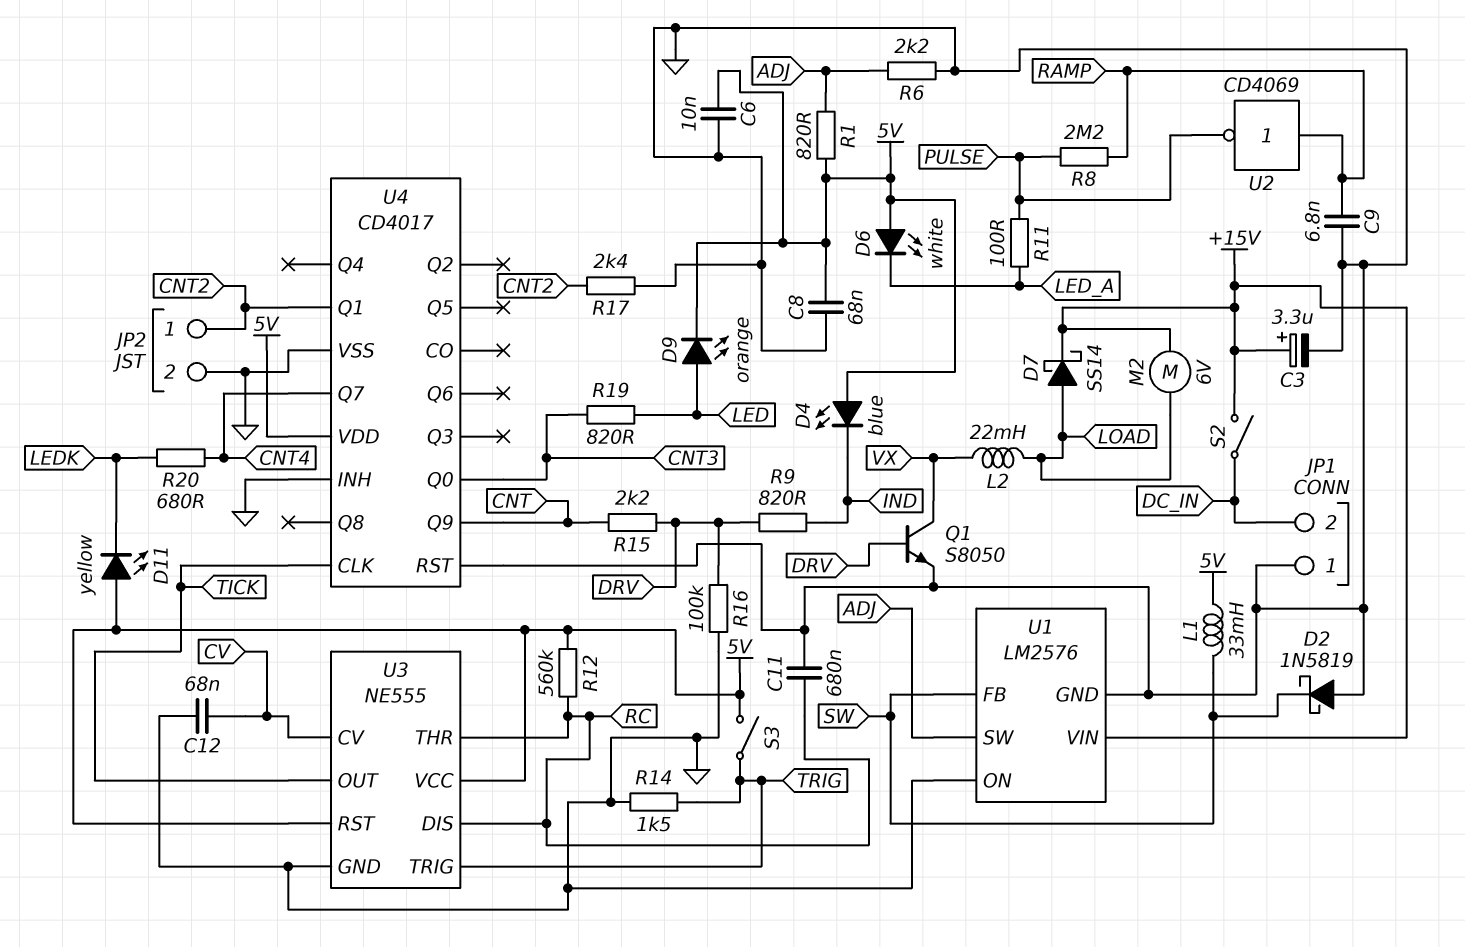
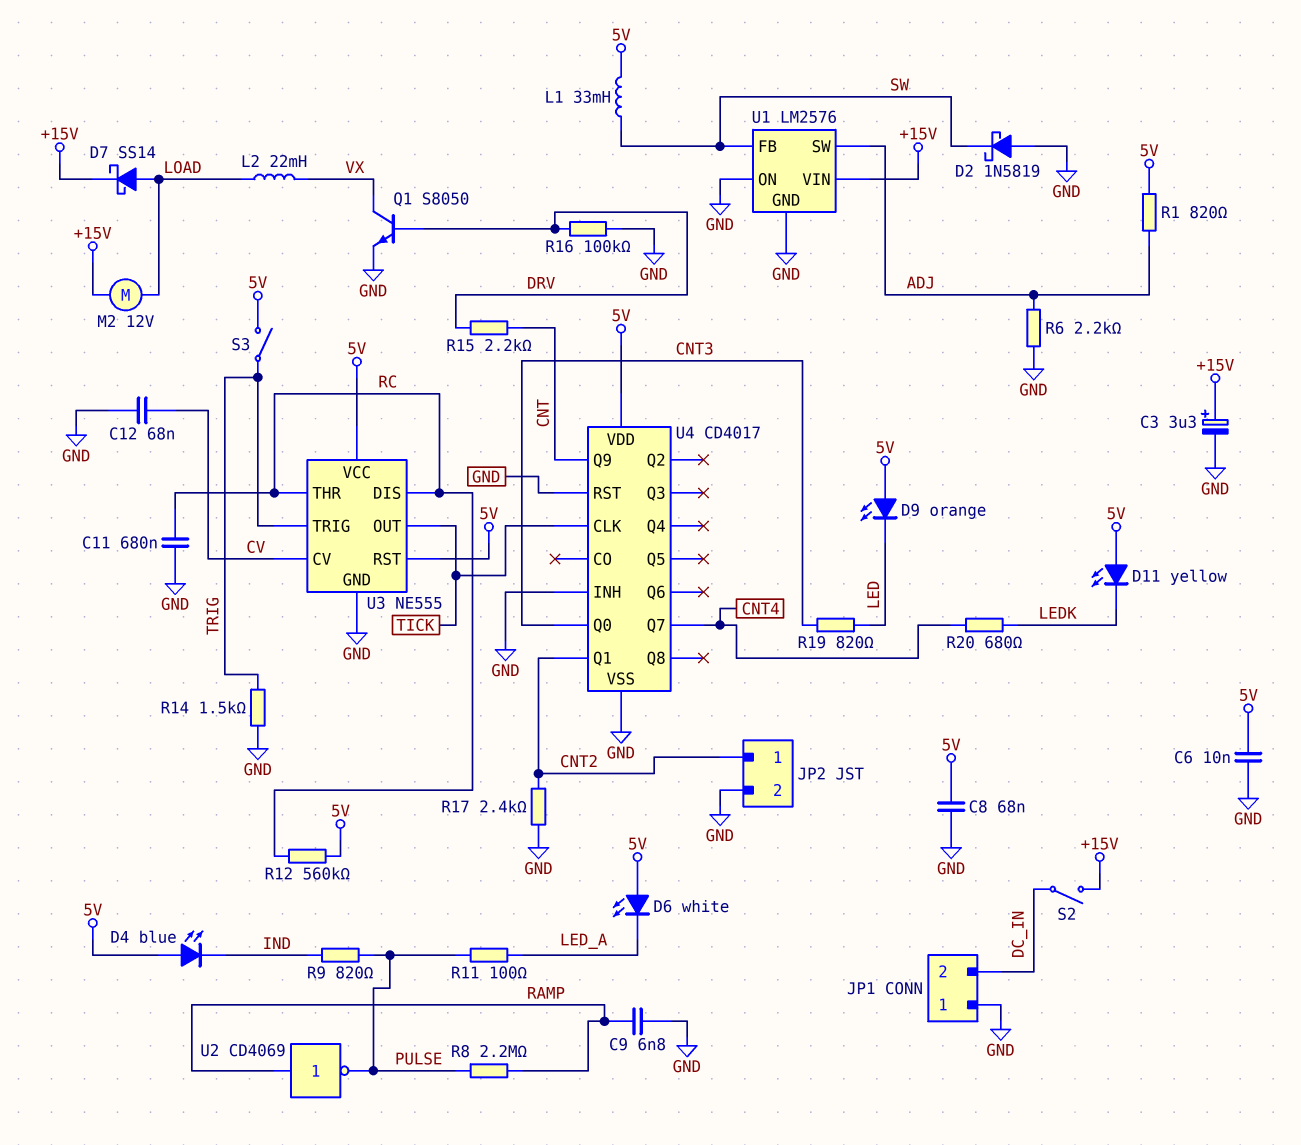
D9: LED orange (A LED, K 5V) -> LED orange (A 5V, K LED)
M2: motor 6V (+15V, LOAD) -> motor 12V (+15V, LOAD)
R9: 820 (DRV, IND) -> 820 (IND, PULSE)

